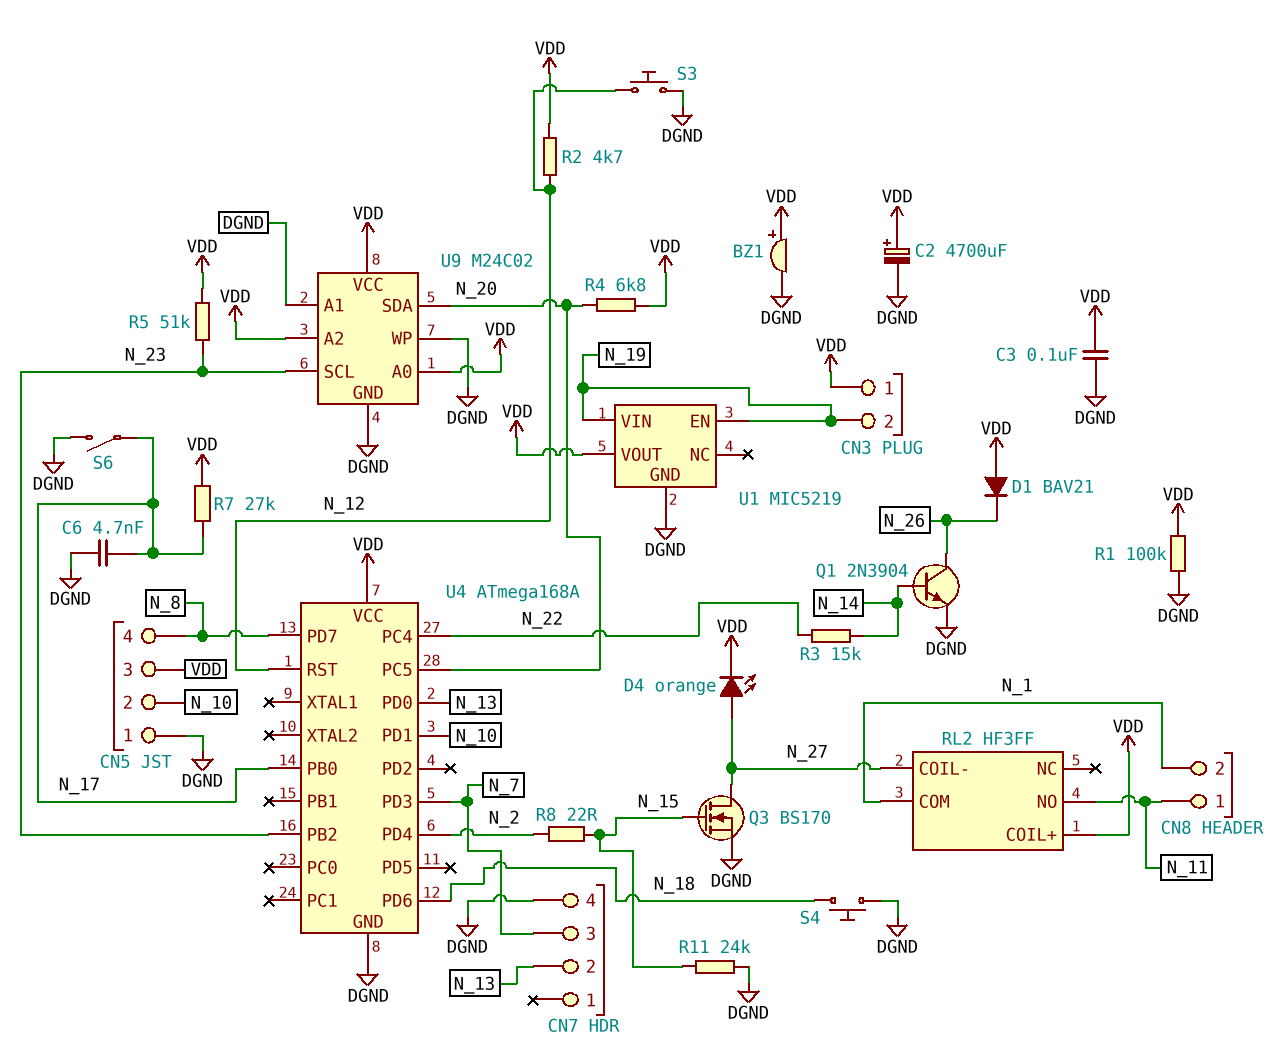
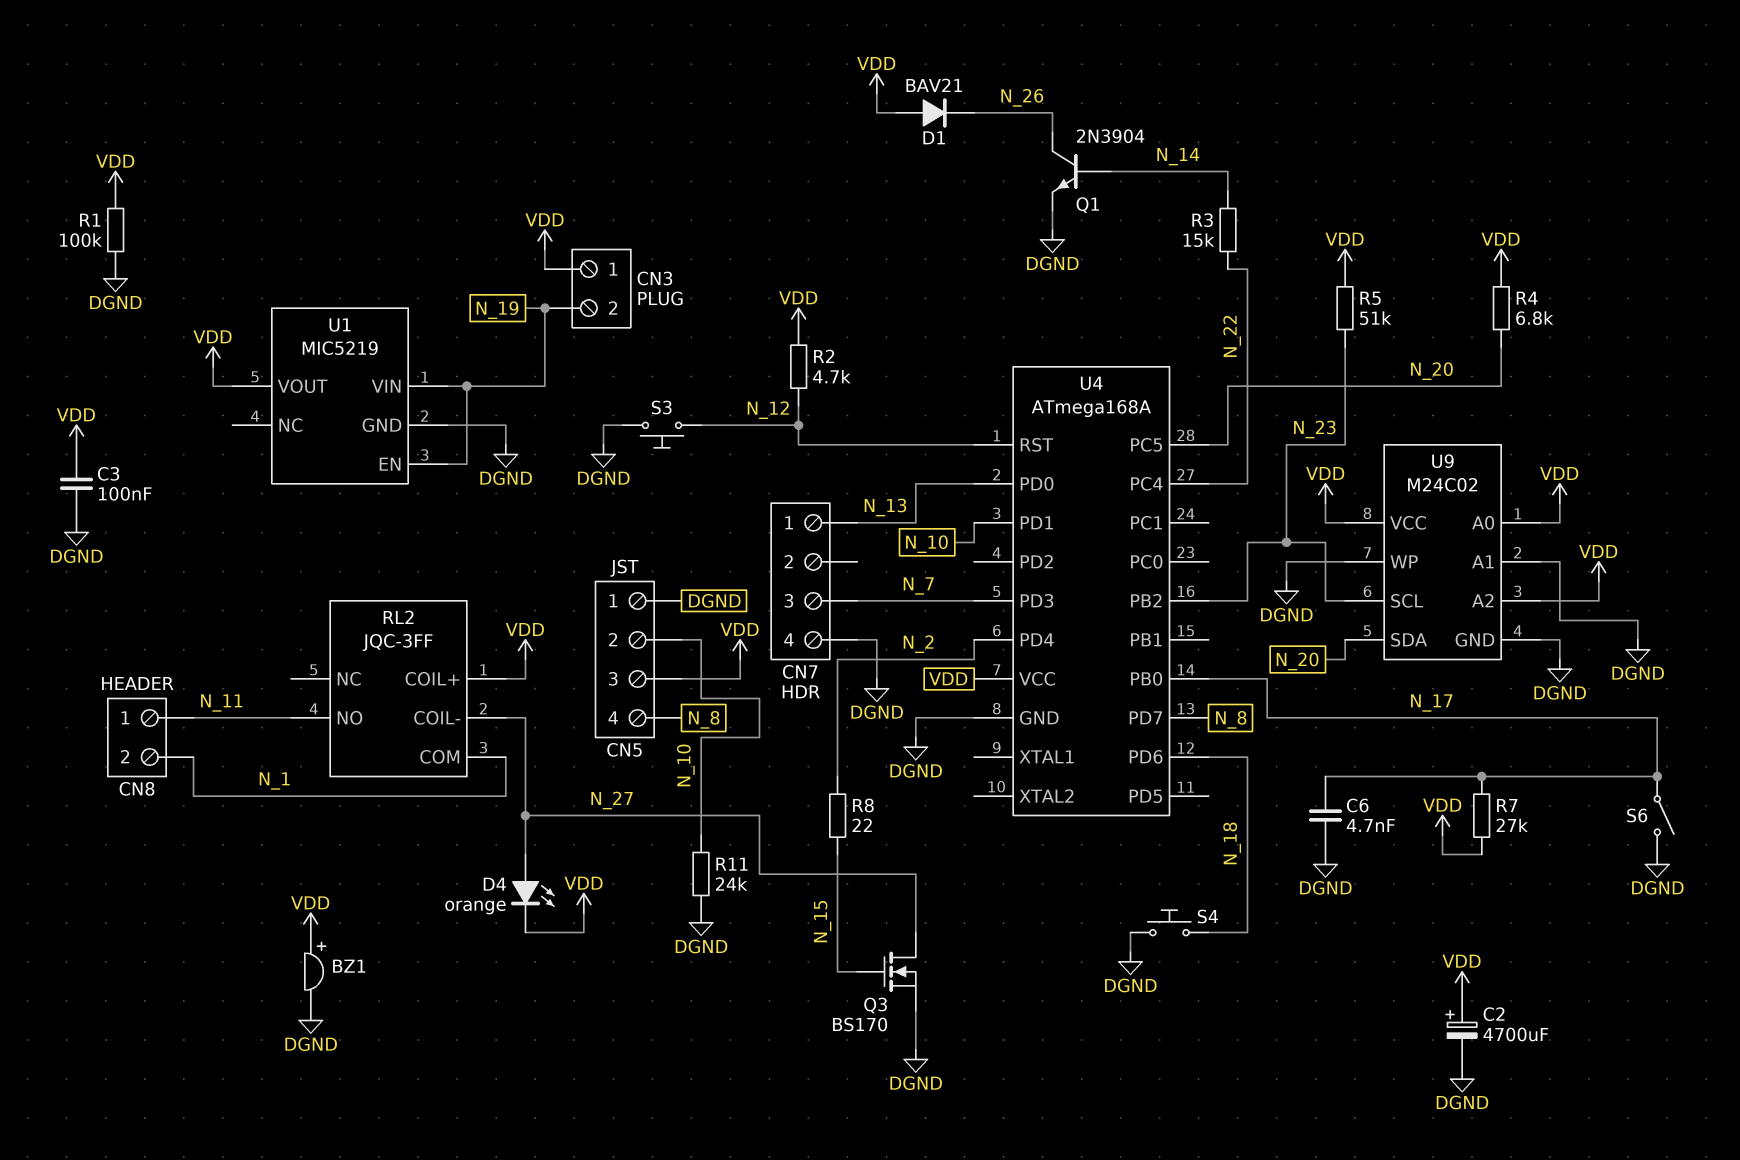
CN7 pin 1: none -> N_13
CN7 pin 2: N_13 -> none
R11: 24k (DGND, N_15) -> 24k (DGND, N_10)
RL2: HF3FF -> JQC-3FF

